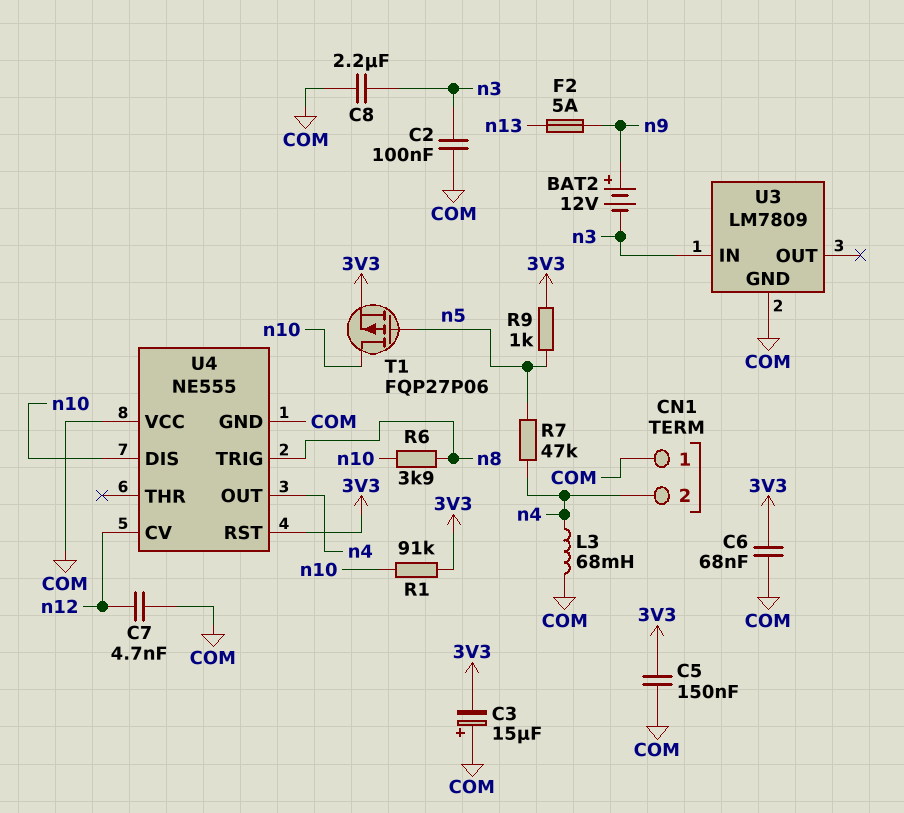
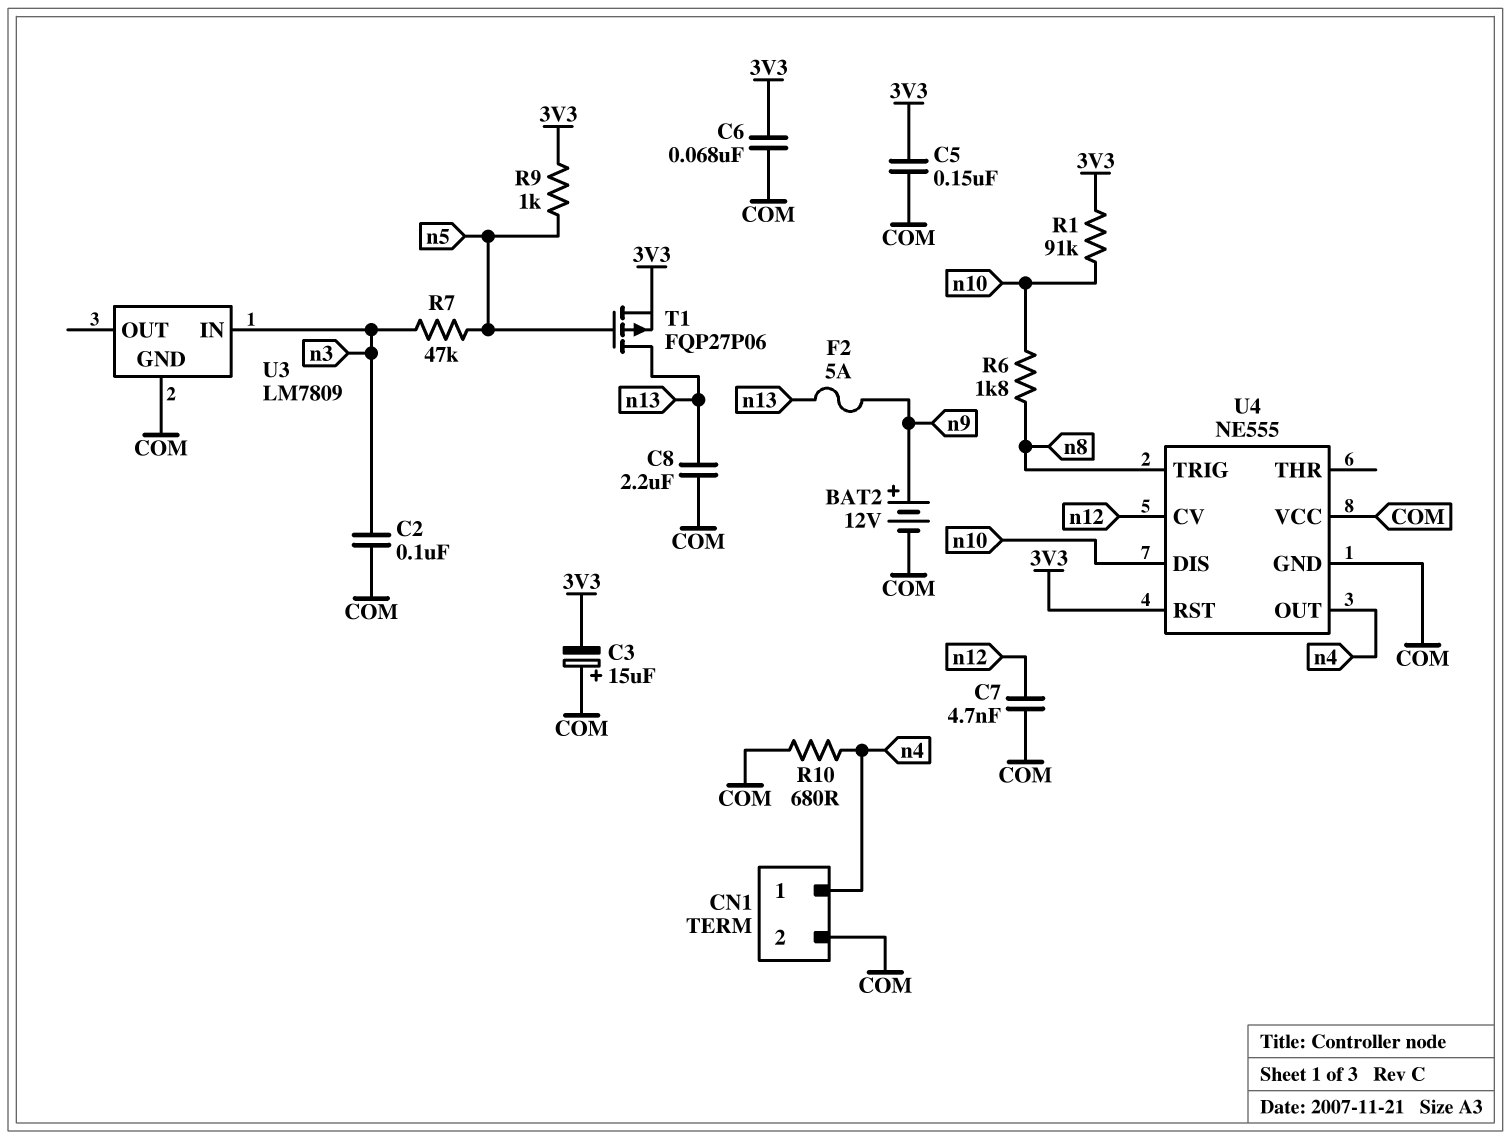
BAT2: 12V (plus n9, minus n3) -> 12V (plus n9, minus COM)
C8: 2.2uF (COM, n3) -> 2.2uF (COM, n13)
CN1 pin 1: COM -> n4
CN1 pin 2: n4 -> COM
L3: 68mH (COM, n4) -> none
R6: 3.9k (n8, n10) -> 1.8k (n8, n10)
R7: 47k (n4, n5) -> 47k (n3, n5)
R10: none -> 680 (COM, n4)
T1: PMOS FQP27P06 (G n5, D n10, S 3V3) -> PMOS FQP27P06 (G n5, D n13, S 3V3)

